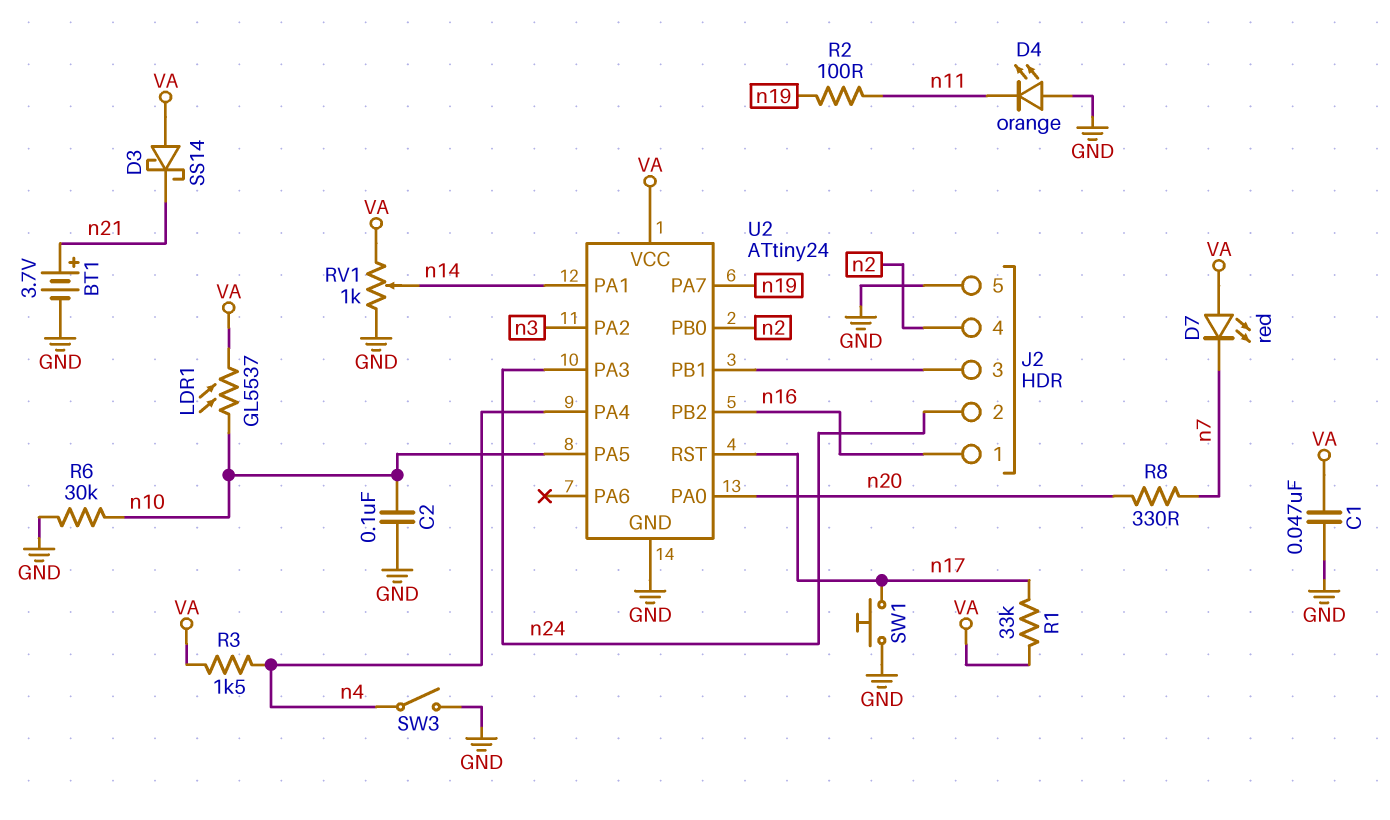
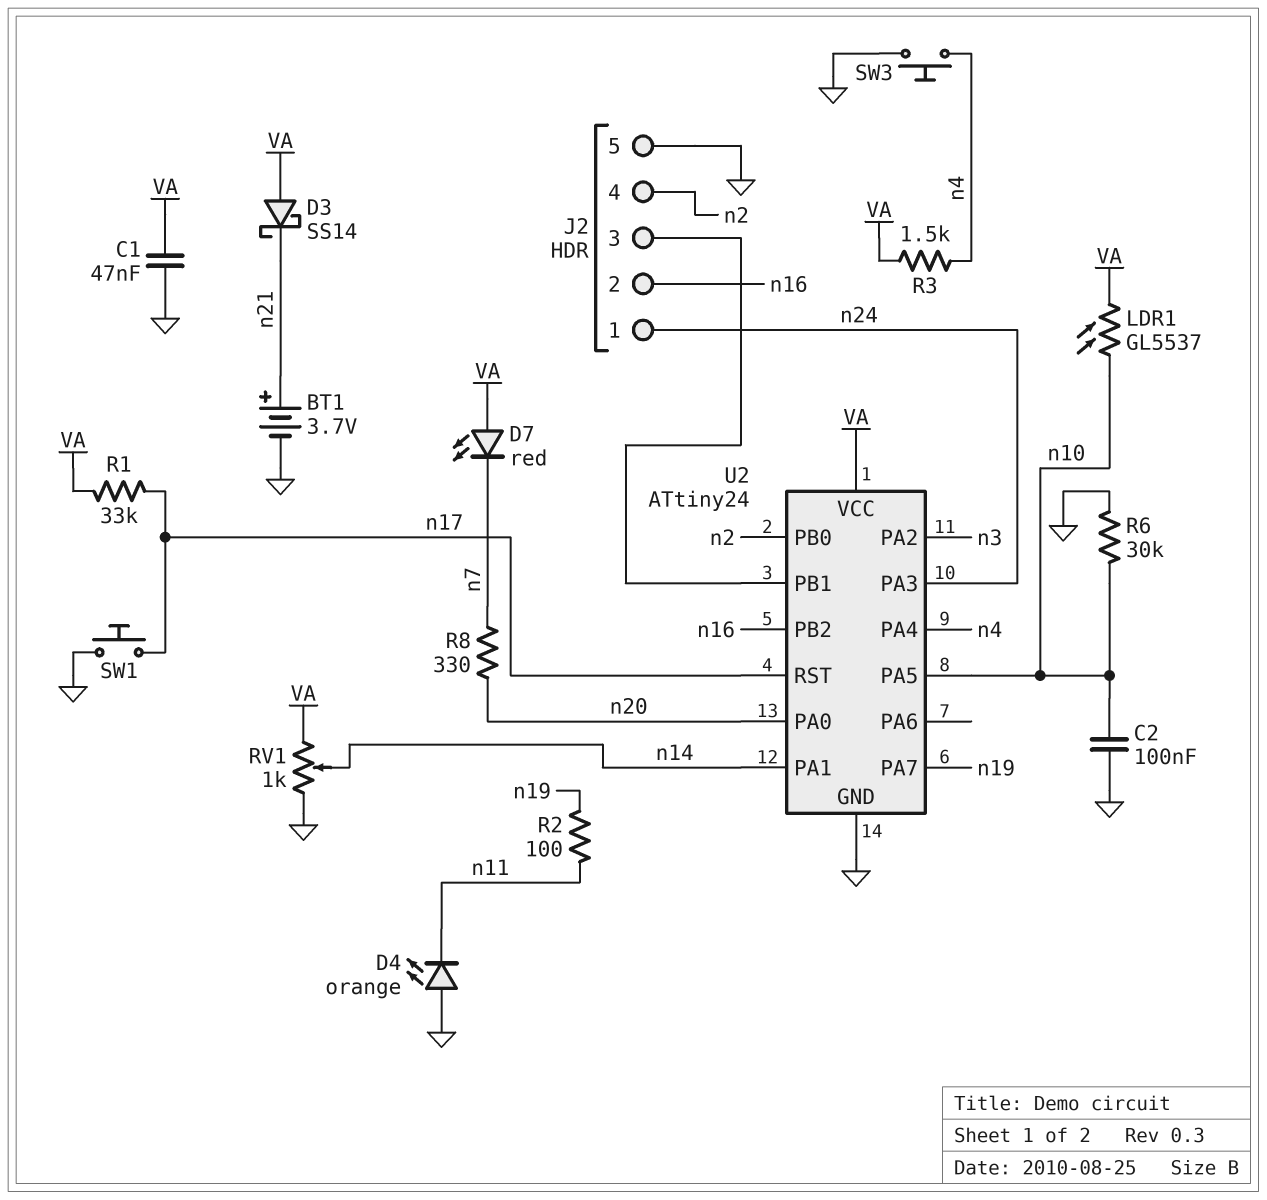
J2 pin 1: n16 -> n24
J2 pin 2: n24 -> n16
SW3: switch (GND, n4) -> button (GND, n4)

